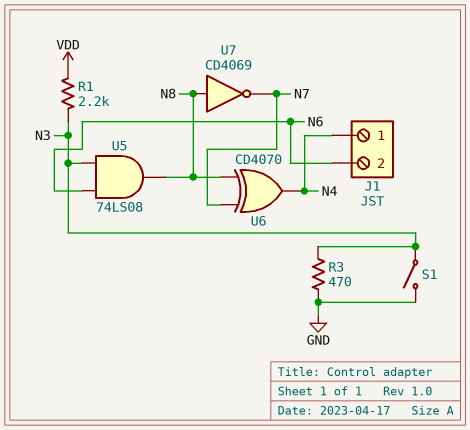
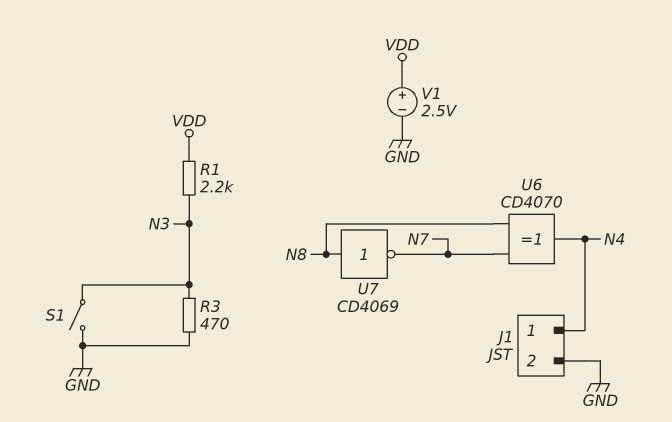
J1 pin 2: N6 -> GND
U5: AND 74LS08 (in N3, in N6, out N8) -> none
V1: none -> 2.5V (plus VDD, minus GND)

